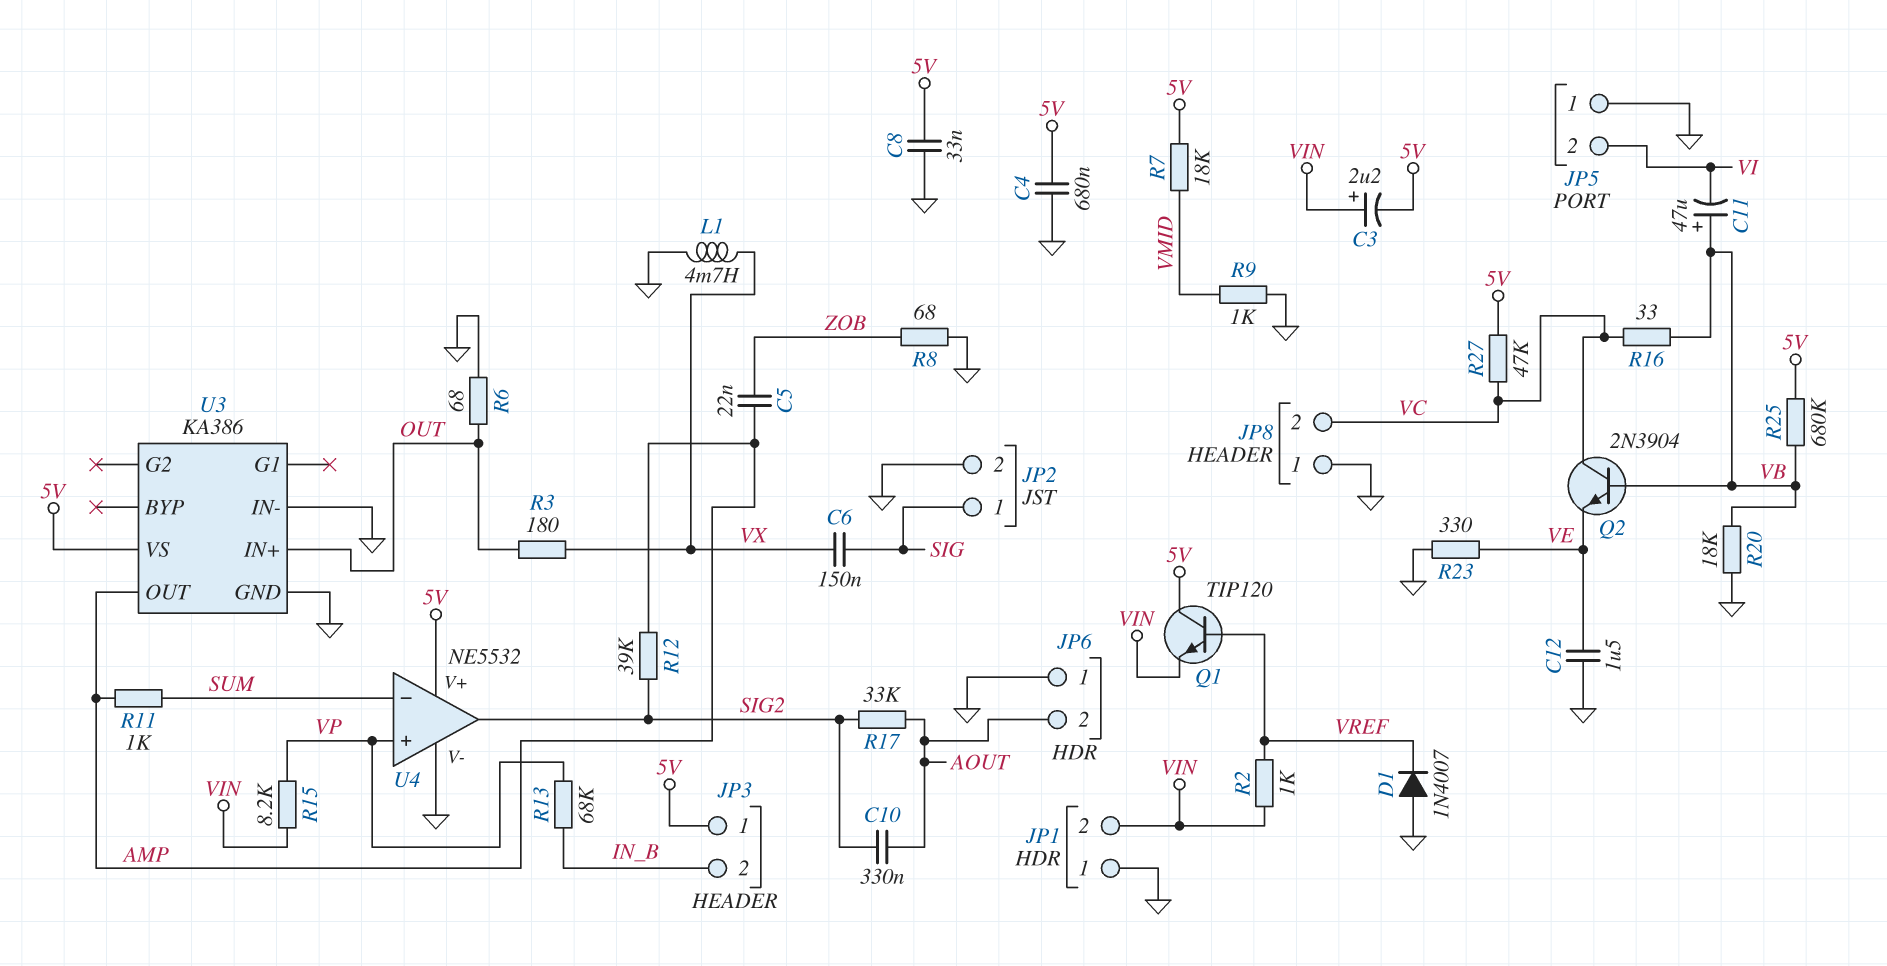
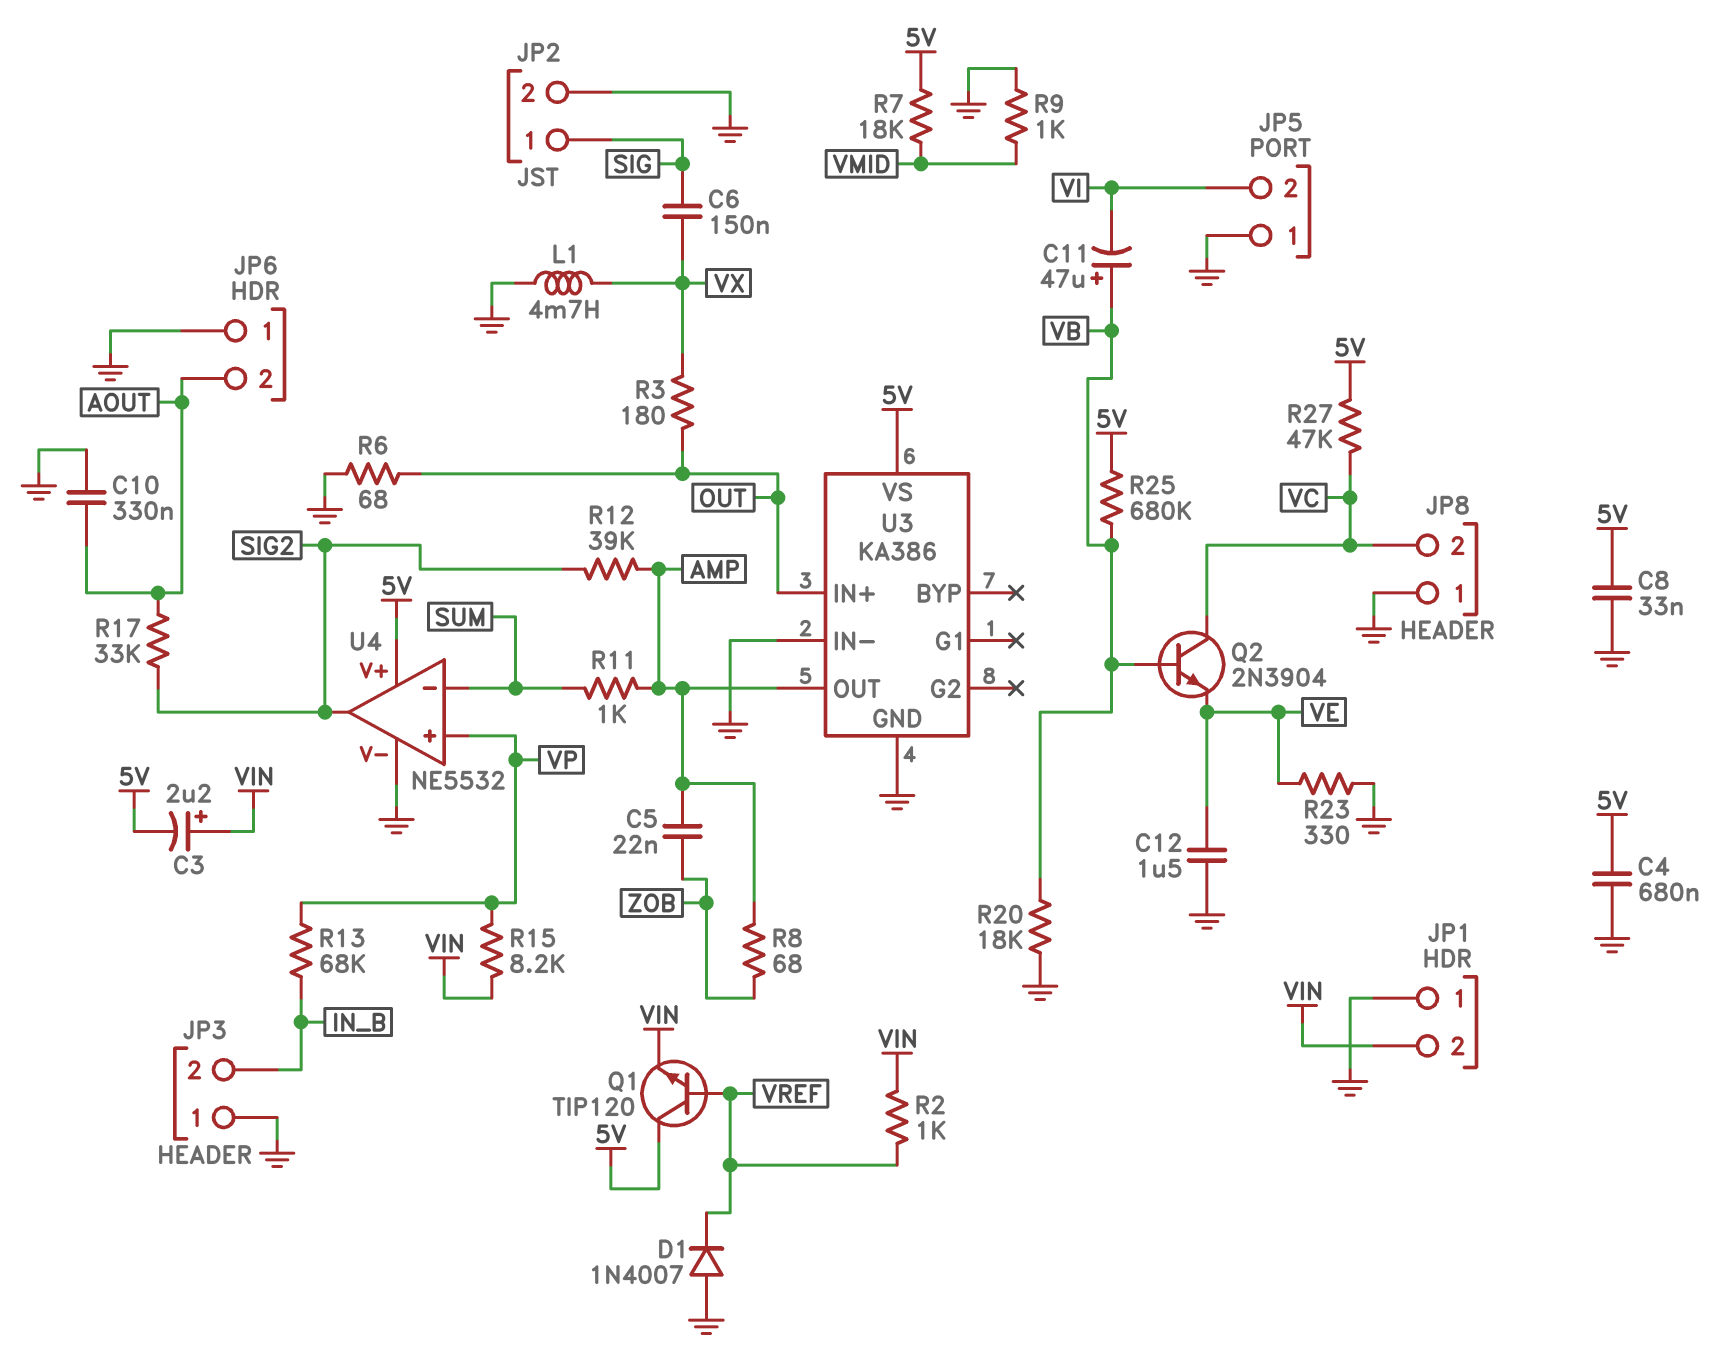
C10: 330nF (AOUT, SIG2) -> 330nF (AOUT, GND)
JP3 pin 1: 5V -> GND
R8: 68 (GND, ZOB) -> 68 (AMP, ZOB)
R16: 33 (VB, VC) -> none

